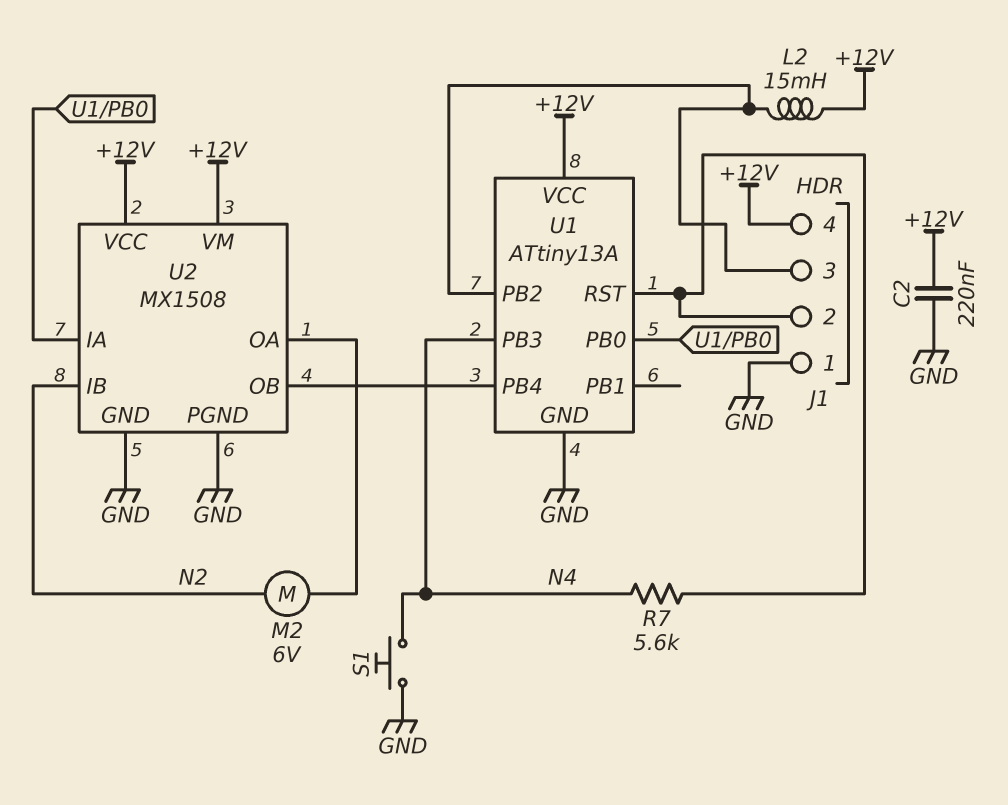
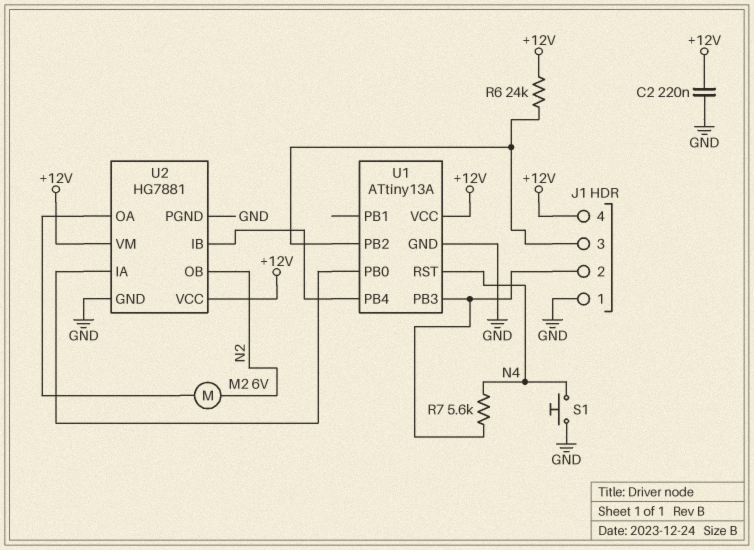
L2: 15mH (+12V, J1/3) -> none
R6: none -> 24k (+12V, J1/3)
U1 pin PB3: N4 -> J1/2
U1 pin RST: J1/2 -> N4
U2: MX1508 -> HG7881
U2 pin IB: N2 -> U1/PB4
U2 pin OB: U1/PB4 -> N2

